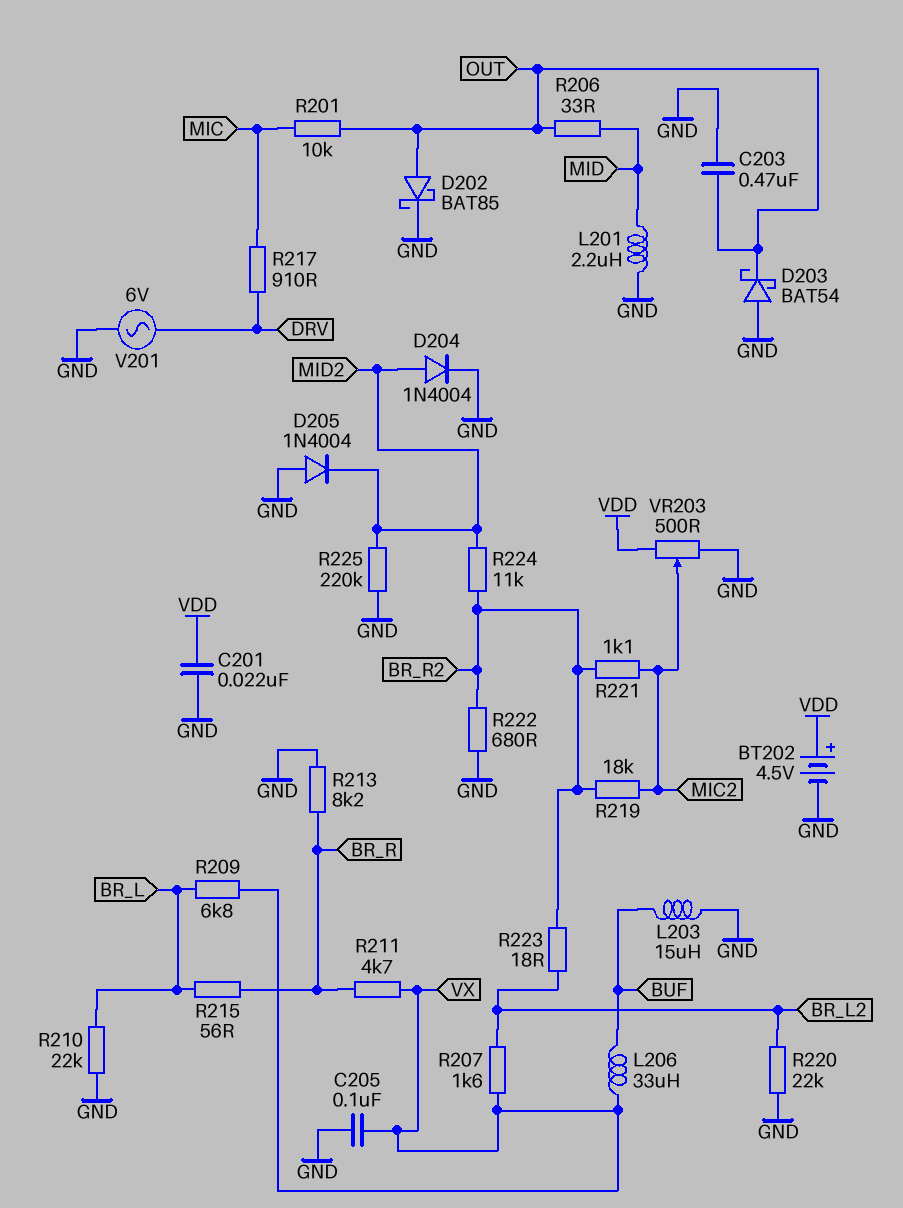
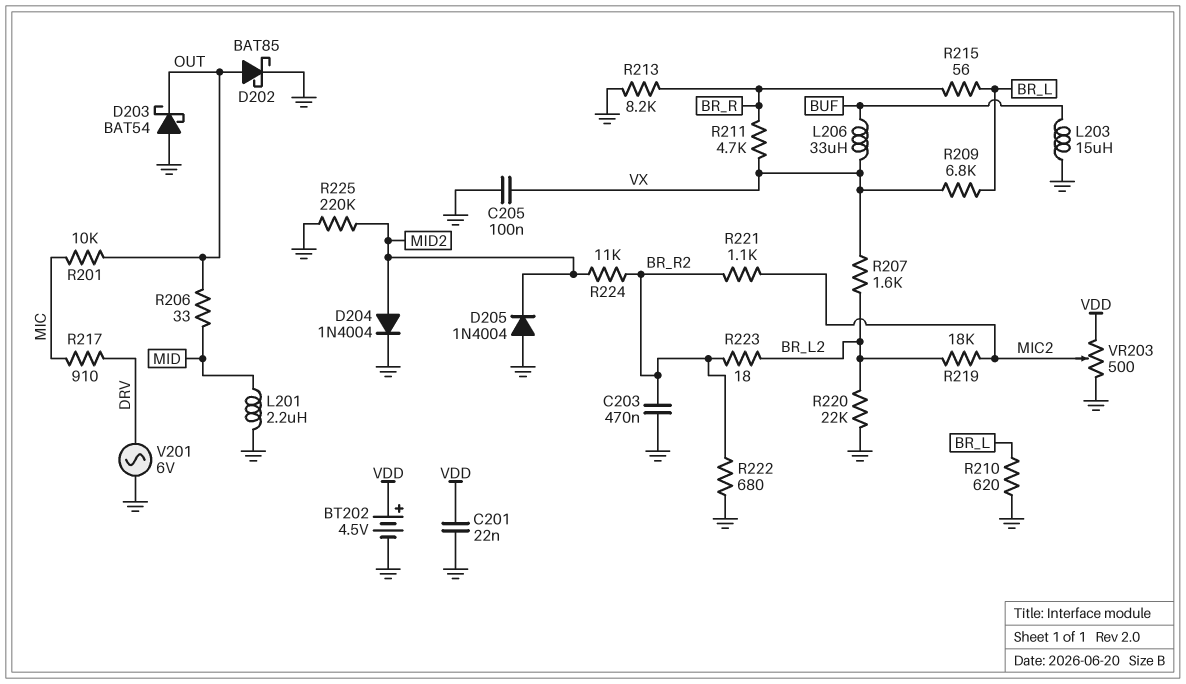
C203: 470nF (GND, OUT) -> 470nF (BR_R2, GND)
R210: 22k (BR_L, GND) -> 620 (BR_L, GND)
R219: 18k (BR_R2, MIC2) -> 18k (BR_L2, MIC2)

